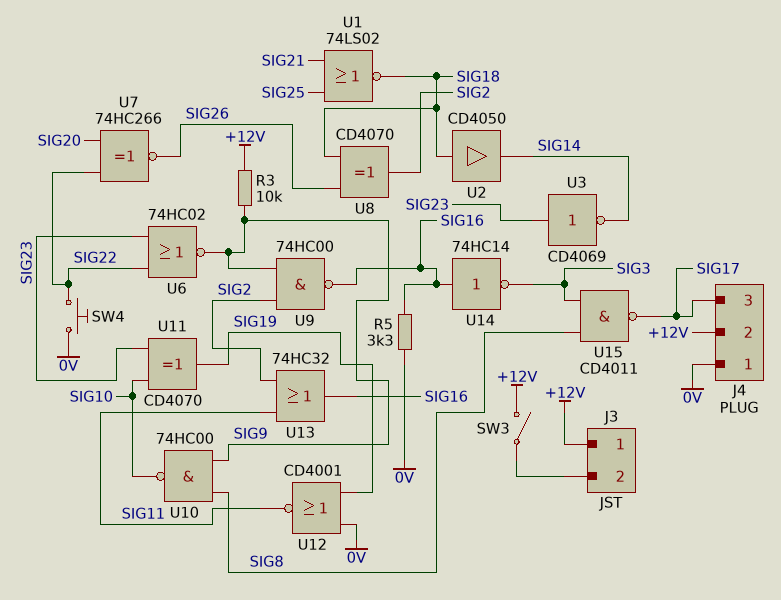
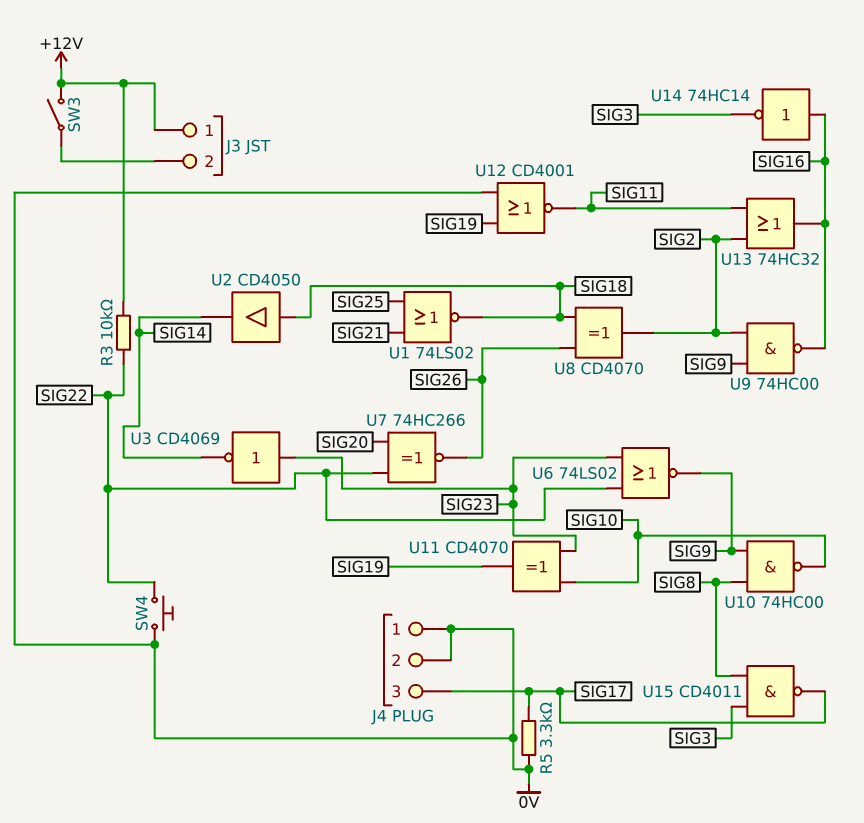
J4 pin 2: +12V -> 0V
R3: 10k (+12V, SIG9) -> 10k (+12V, SIG22)
R5: 3.3k (0V, SIG16) -> 3.3k (0V, SIG17)
U6: NOR 74HC02 (in SIG22, in SIG23, out SIG9) -> NOR 74LS02 (in SIG22, in SIG23, out SIG9)

